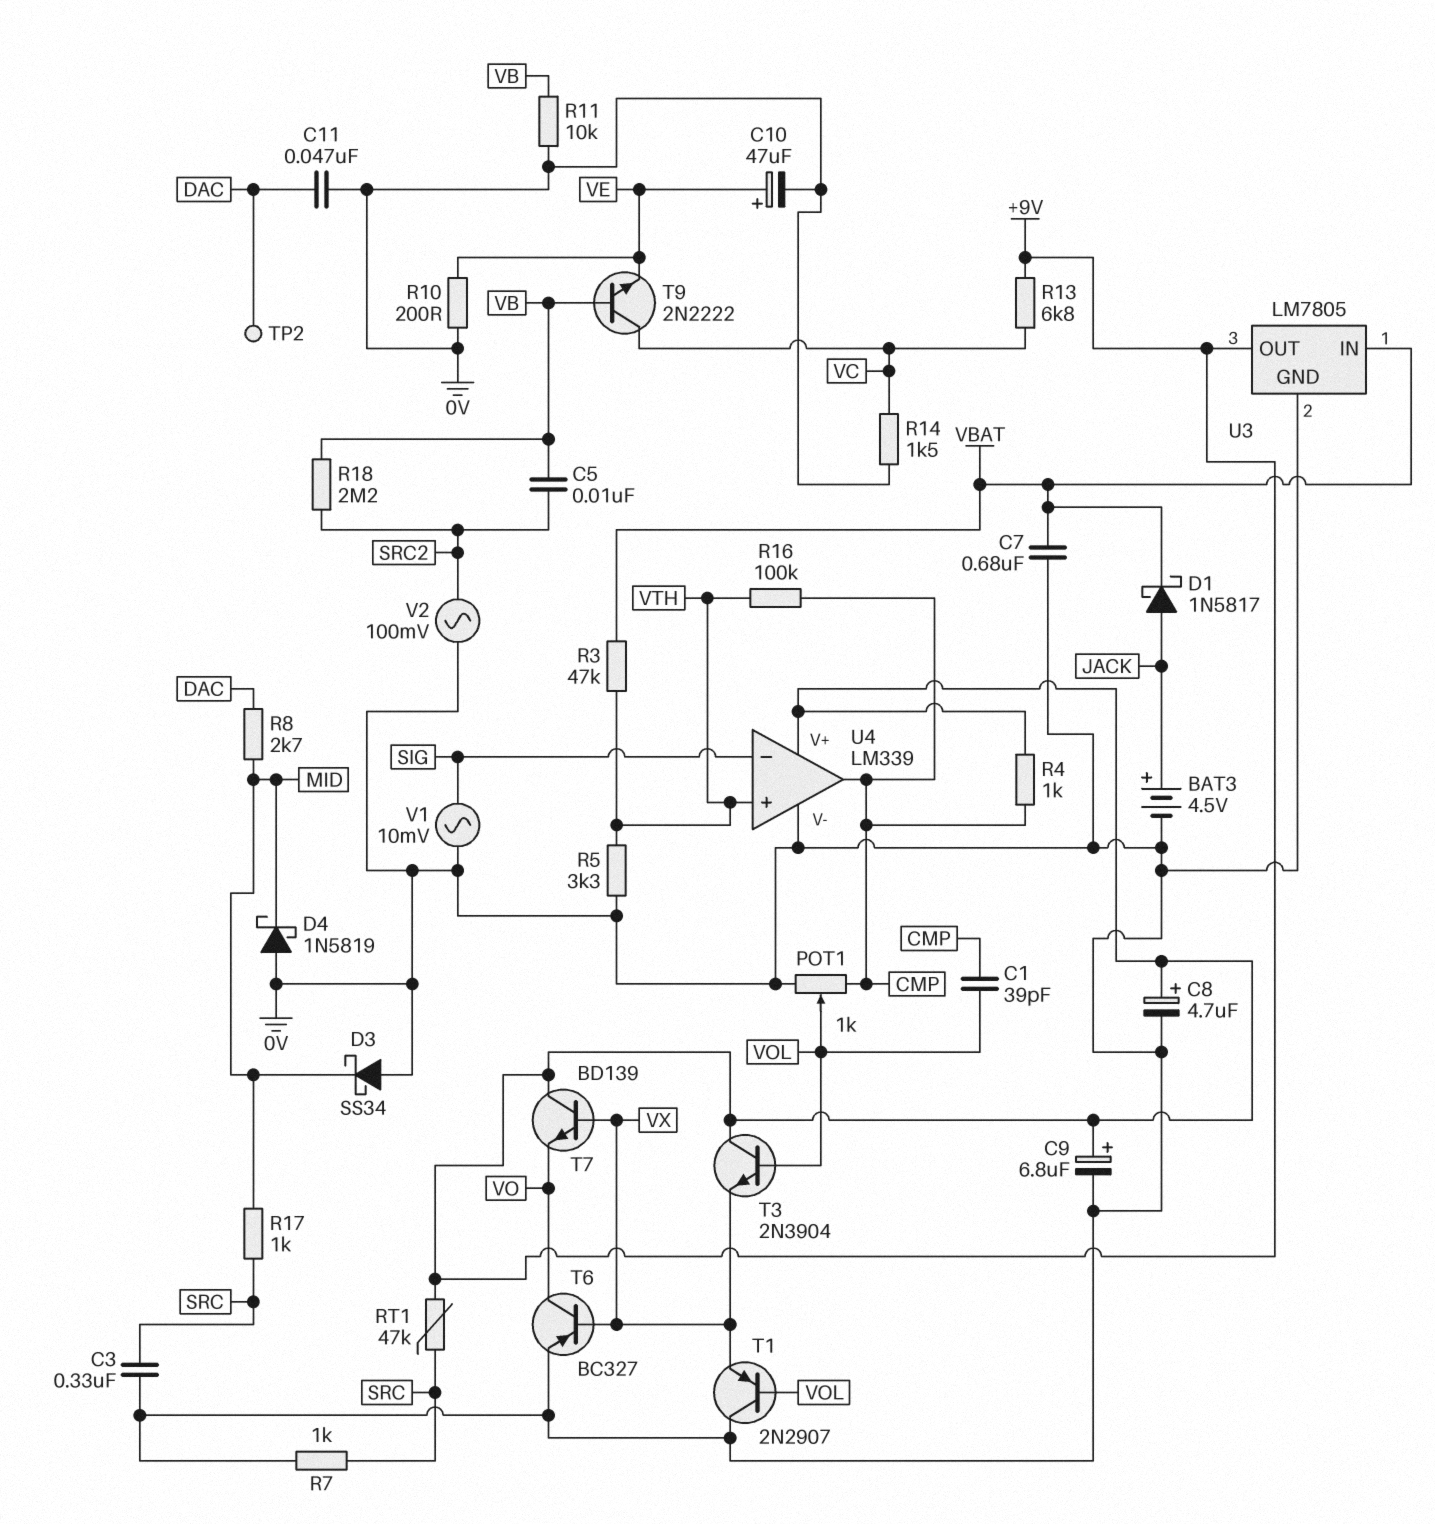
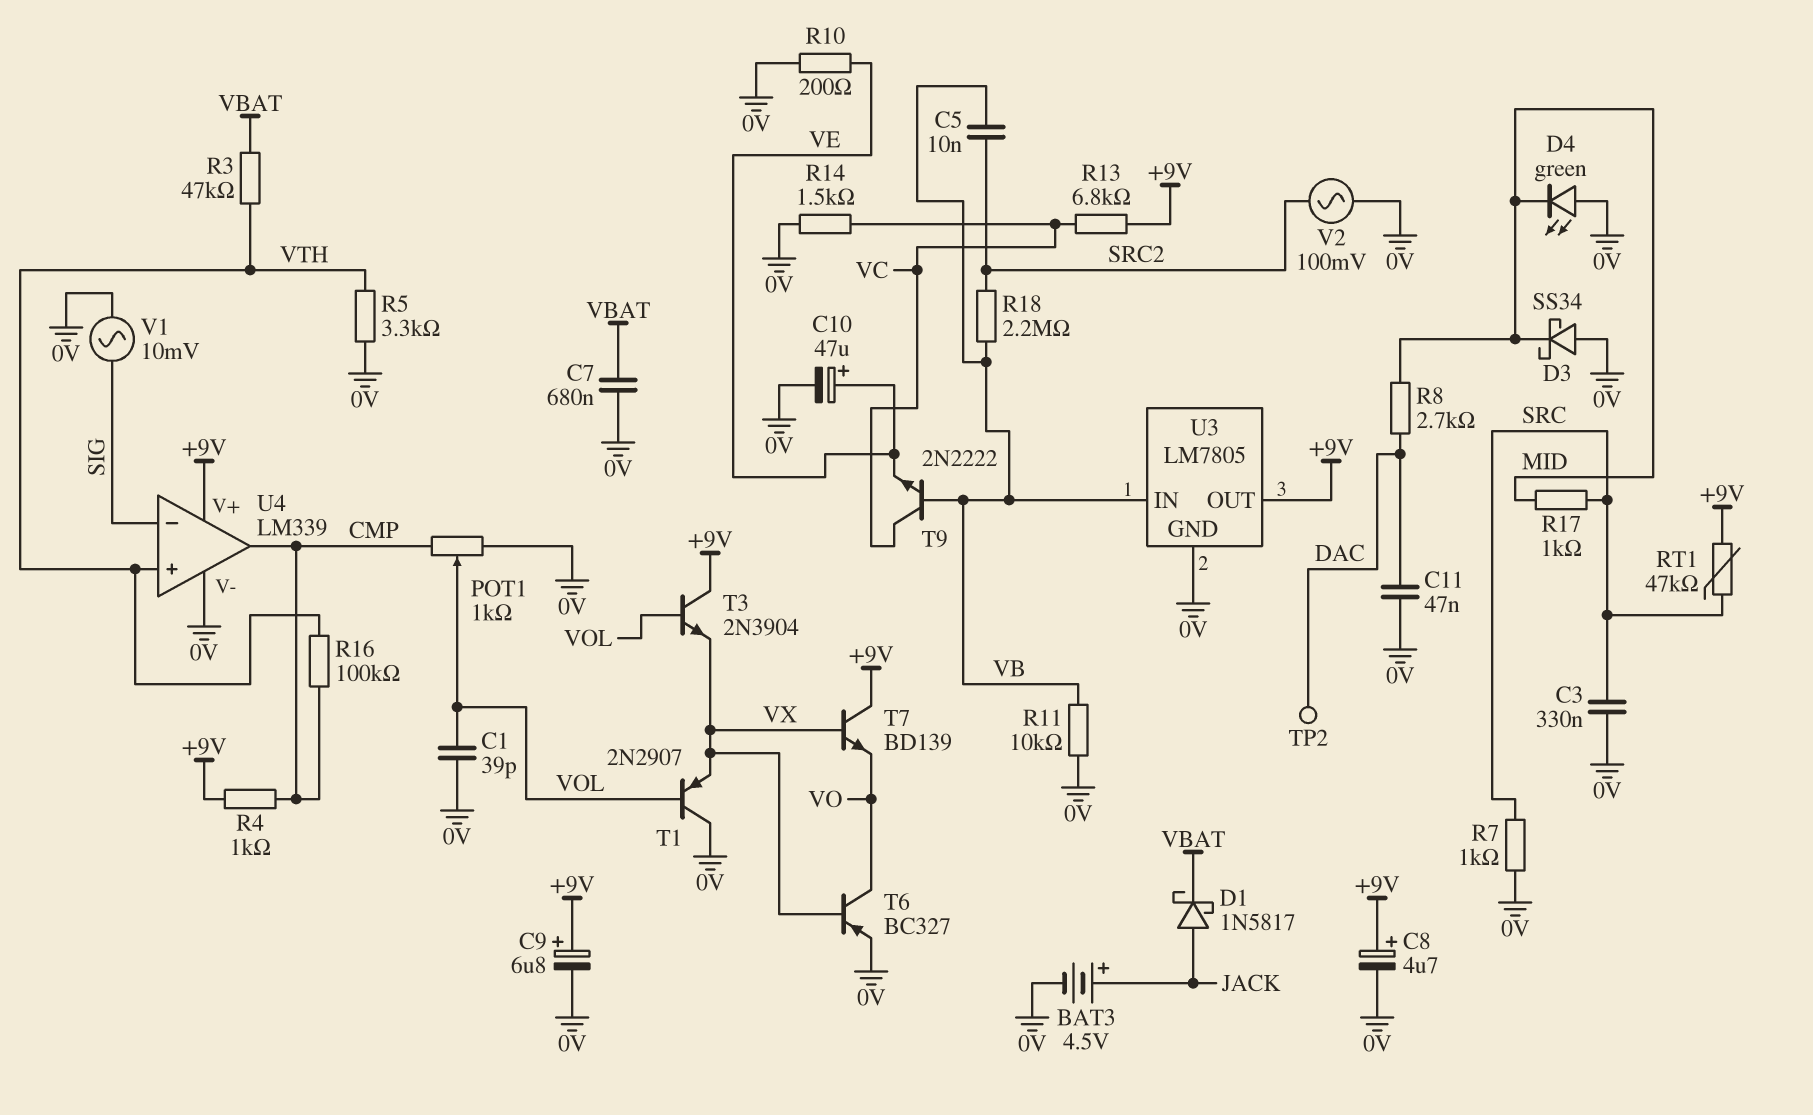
C1: 39pF (CMP, VOL) -> 39pF (0V, VOL)
D4: schottky 1N5819 (A 0V, K MID) -> LED green (A 0V, K MID)
U3 pin IN: VBAT -> VB

